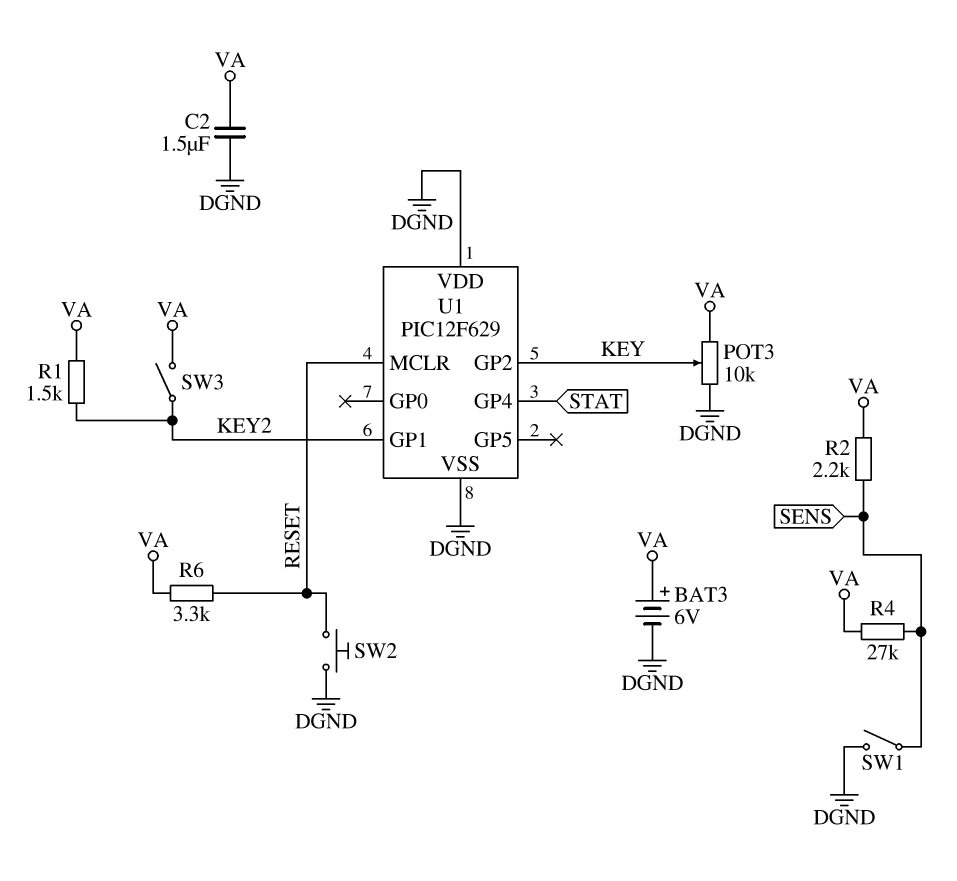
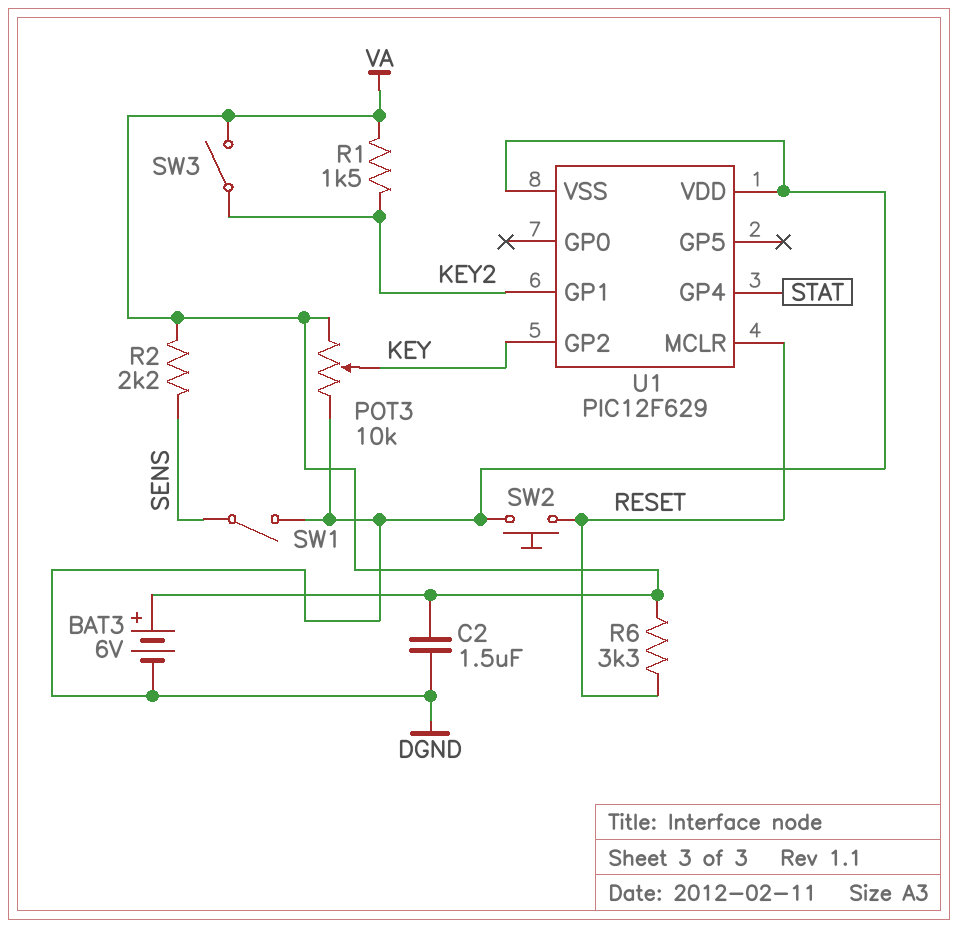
R4: 27k (SENS, VA) -> none

